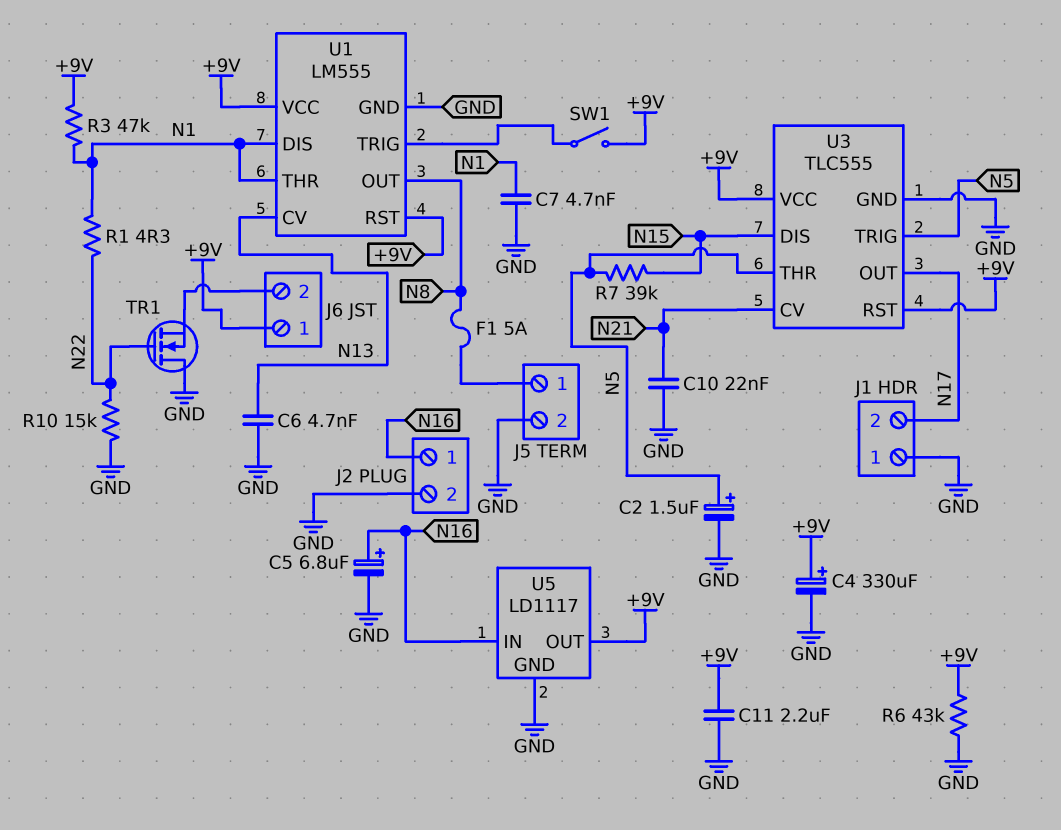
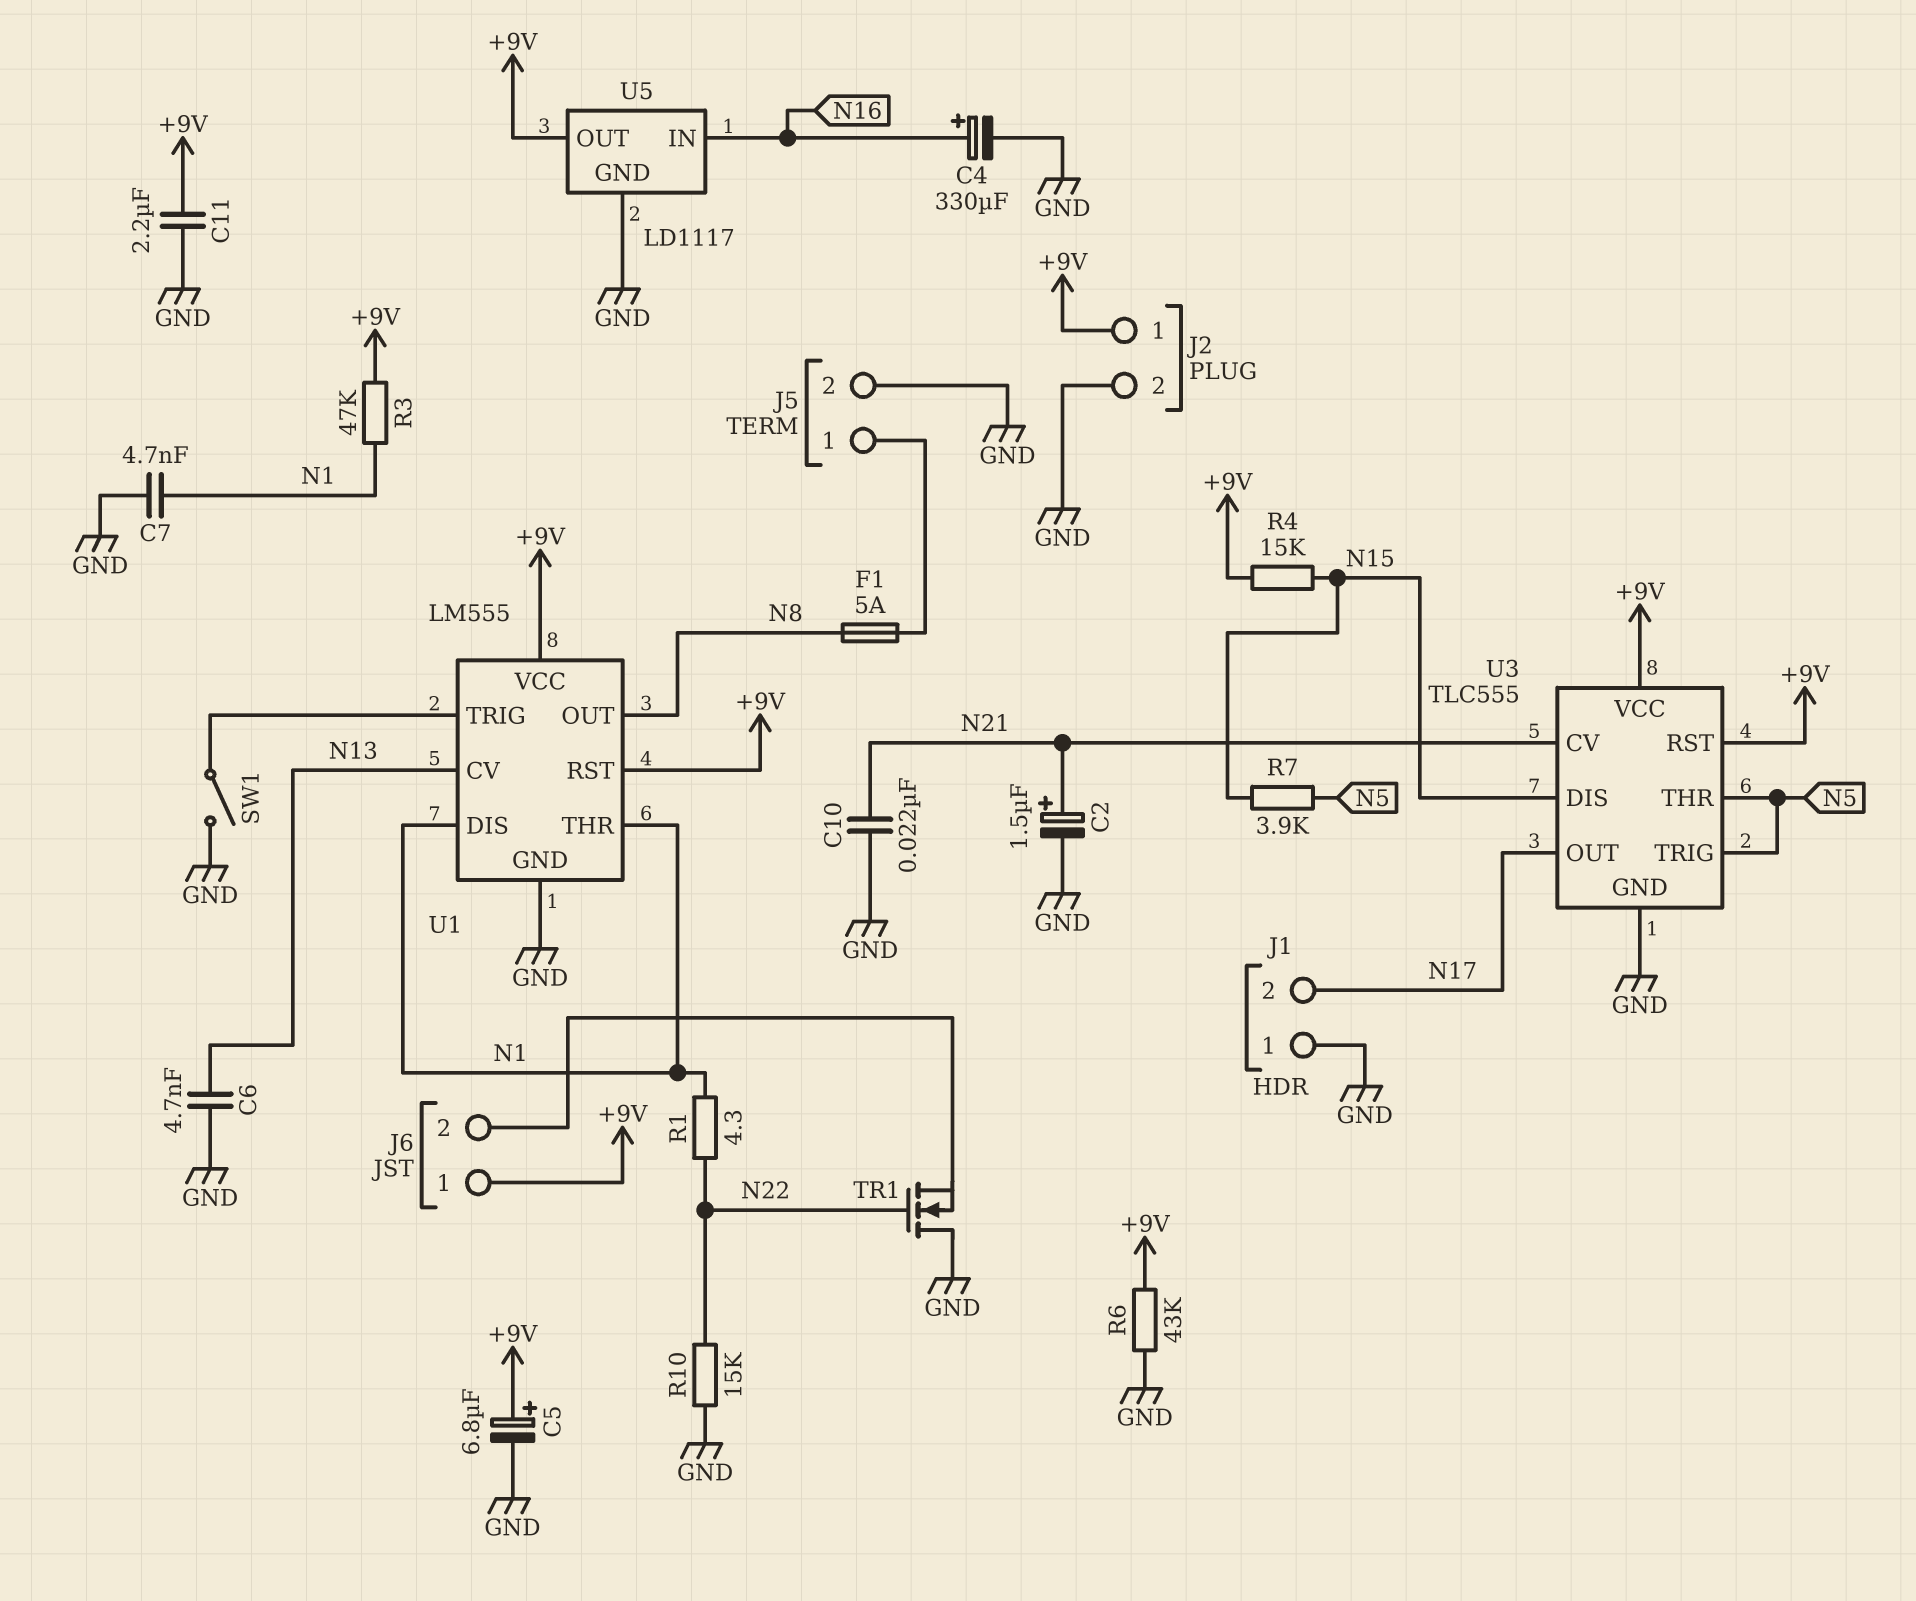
C2: 1.5uF (plus N5, minus GND) -> 1.5uF (plus N21, minus GND)
C4: 330uF (plus +9V, minus GND) -> 330uF (plus N16, minus GND)
C5: 6.8uF (plus N16, minus GND) -> 6.8uF (plus +9V, minus GND)
J2 pin 1: N16 -> +9V
R4: none -> 15k (+9V, N15)
R7: 39k (N5, N15) -> 3.9k (N5, N15)
SW1: switch (+9V, U1/TRIG) -> switch (GND, U1/TRIG)

